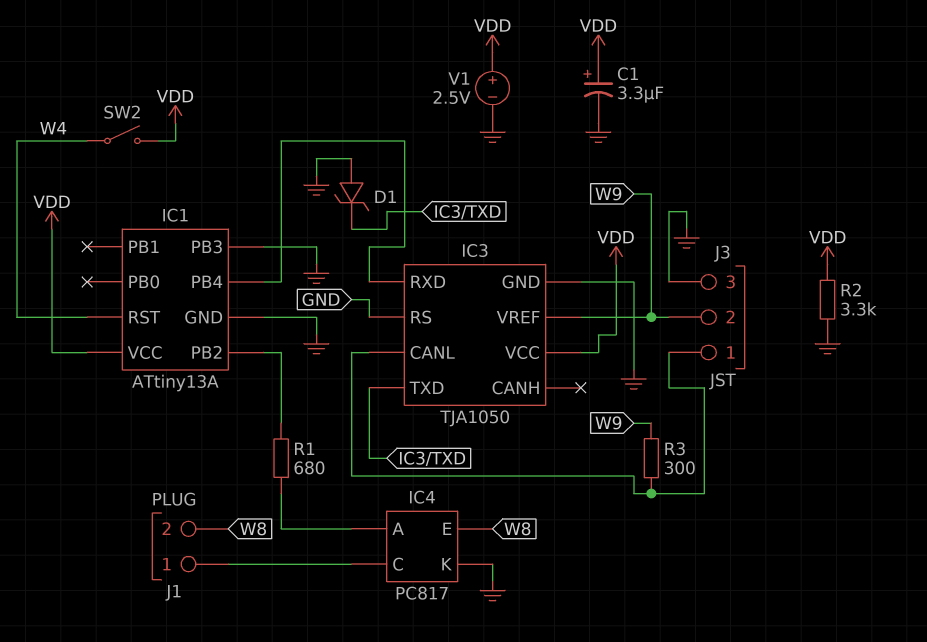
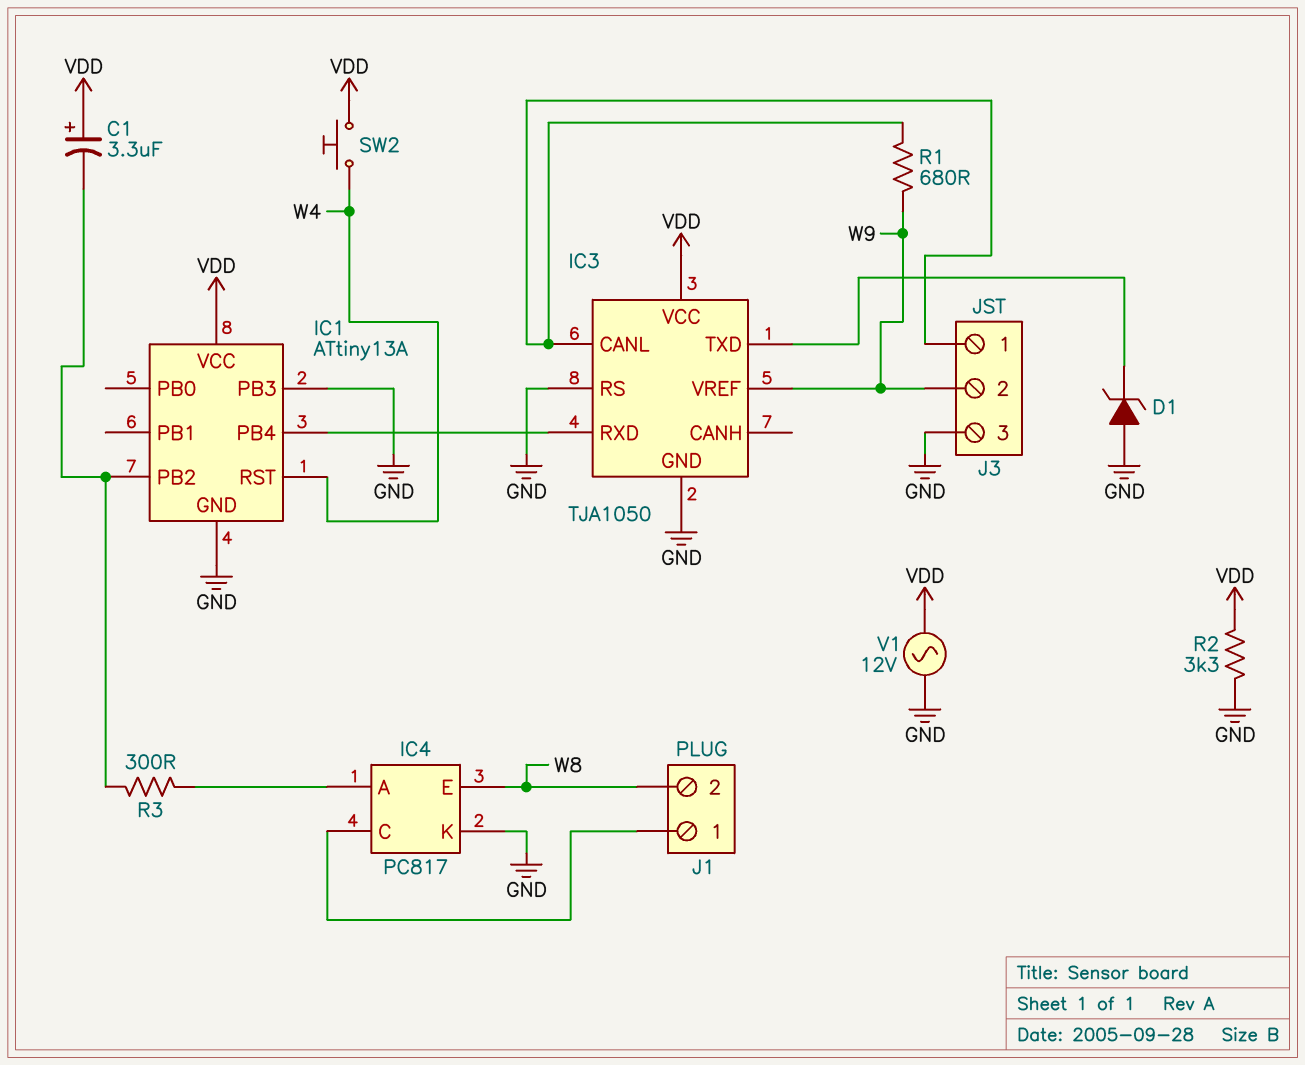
C1: 3.3uF (plus VDD, minus GND) -> 3.3uF (plus VDD, minus IC1/PB2)
R1: 680 (IC1/PB2, IC4/A) -> 680 (IC3/CANL, W9)
R3: 300 (IC3/CANL, W9) -> 300 (IC1/PB2, IC4/A)
SW2: switch (VDD, W4) -> button (VDD, W4)
V1: 2.5V (plus VDD, minus GND) -> AC 12V (GND, VDD)

